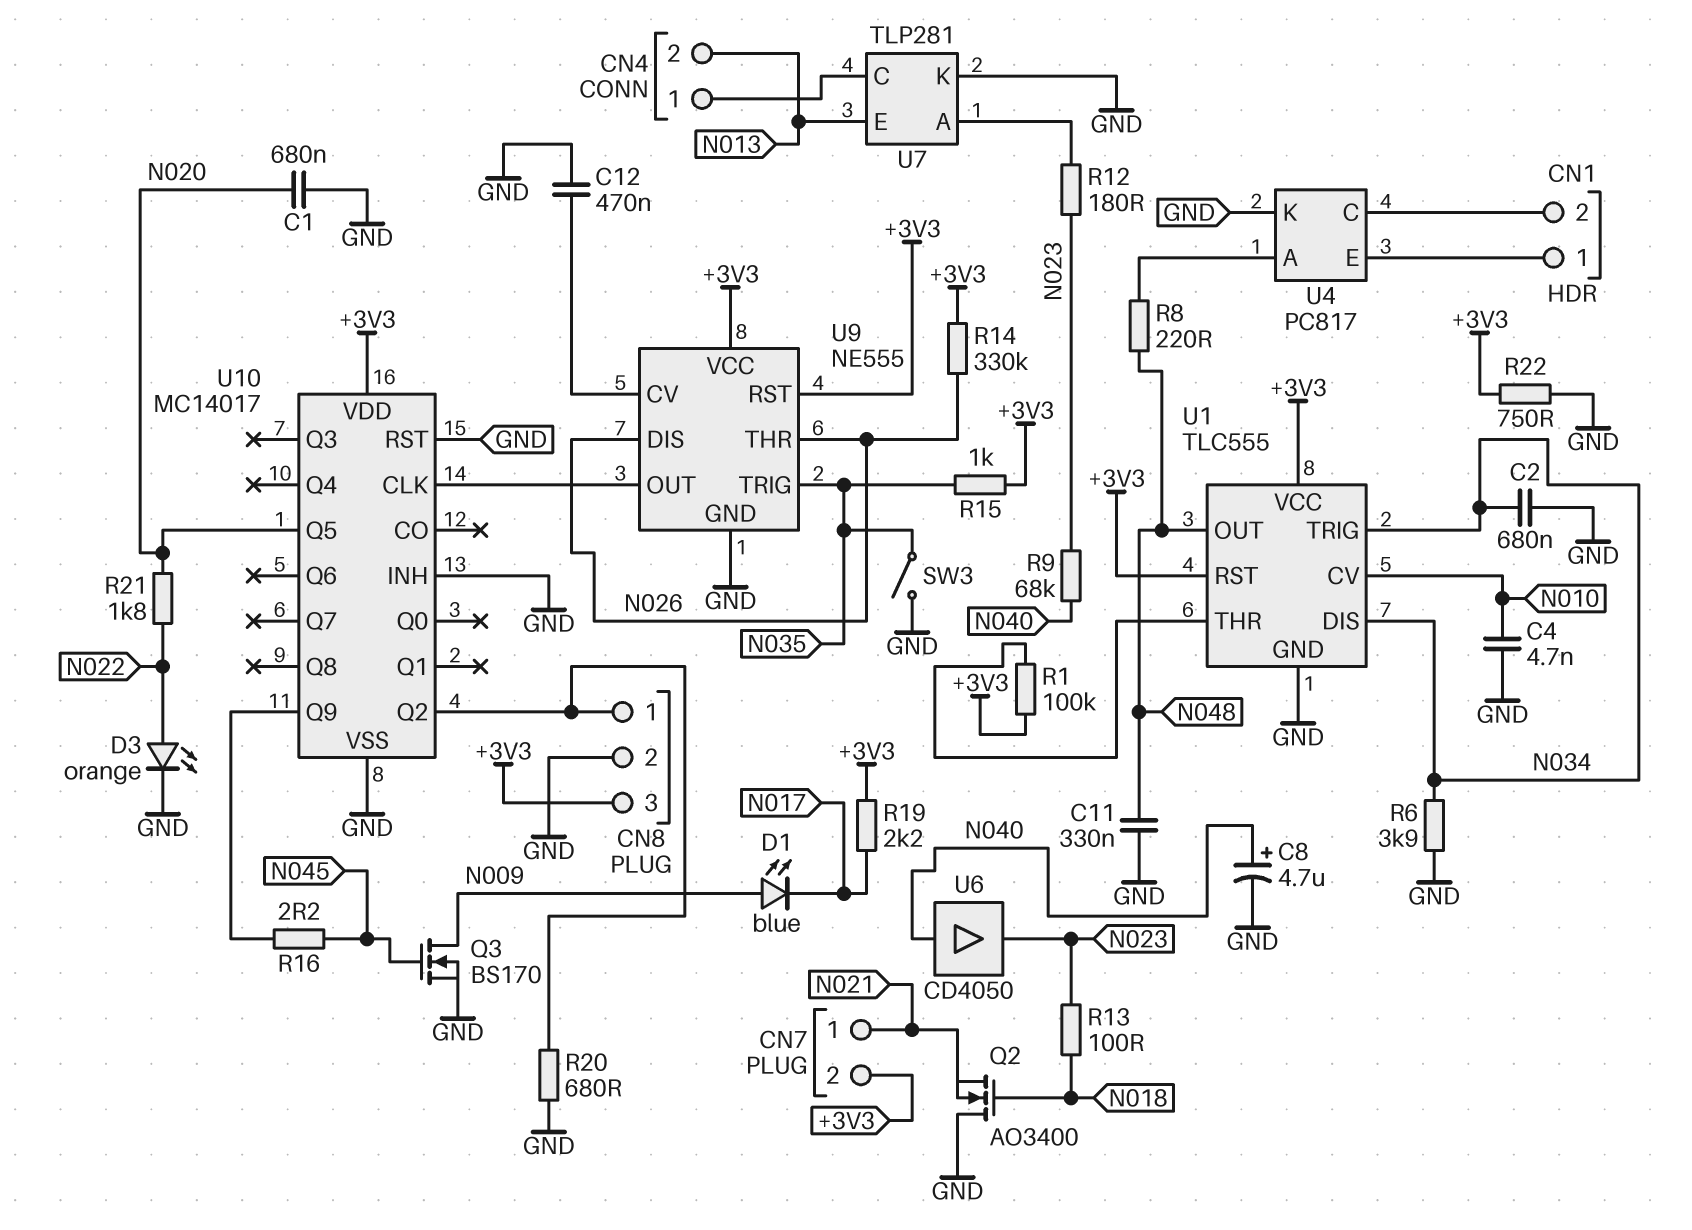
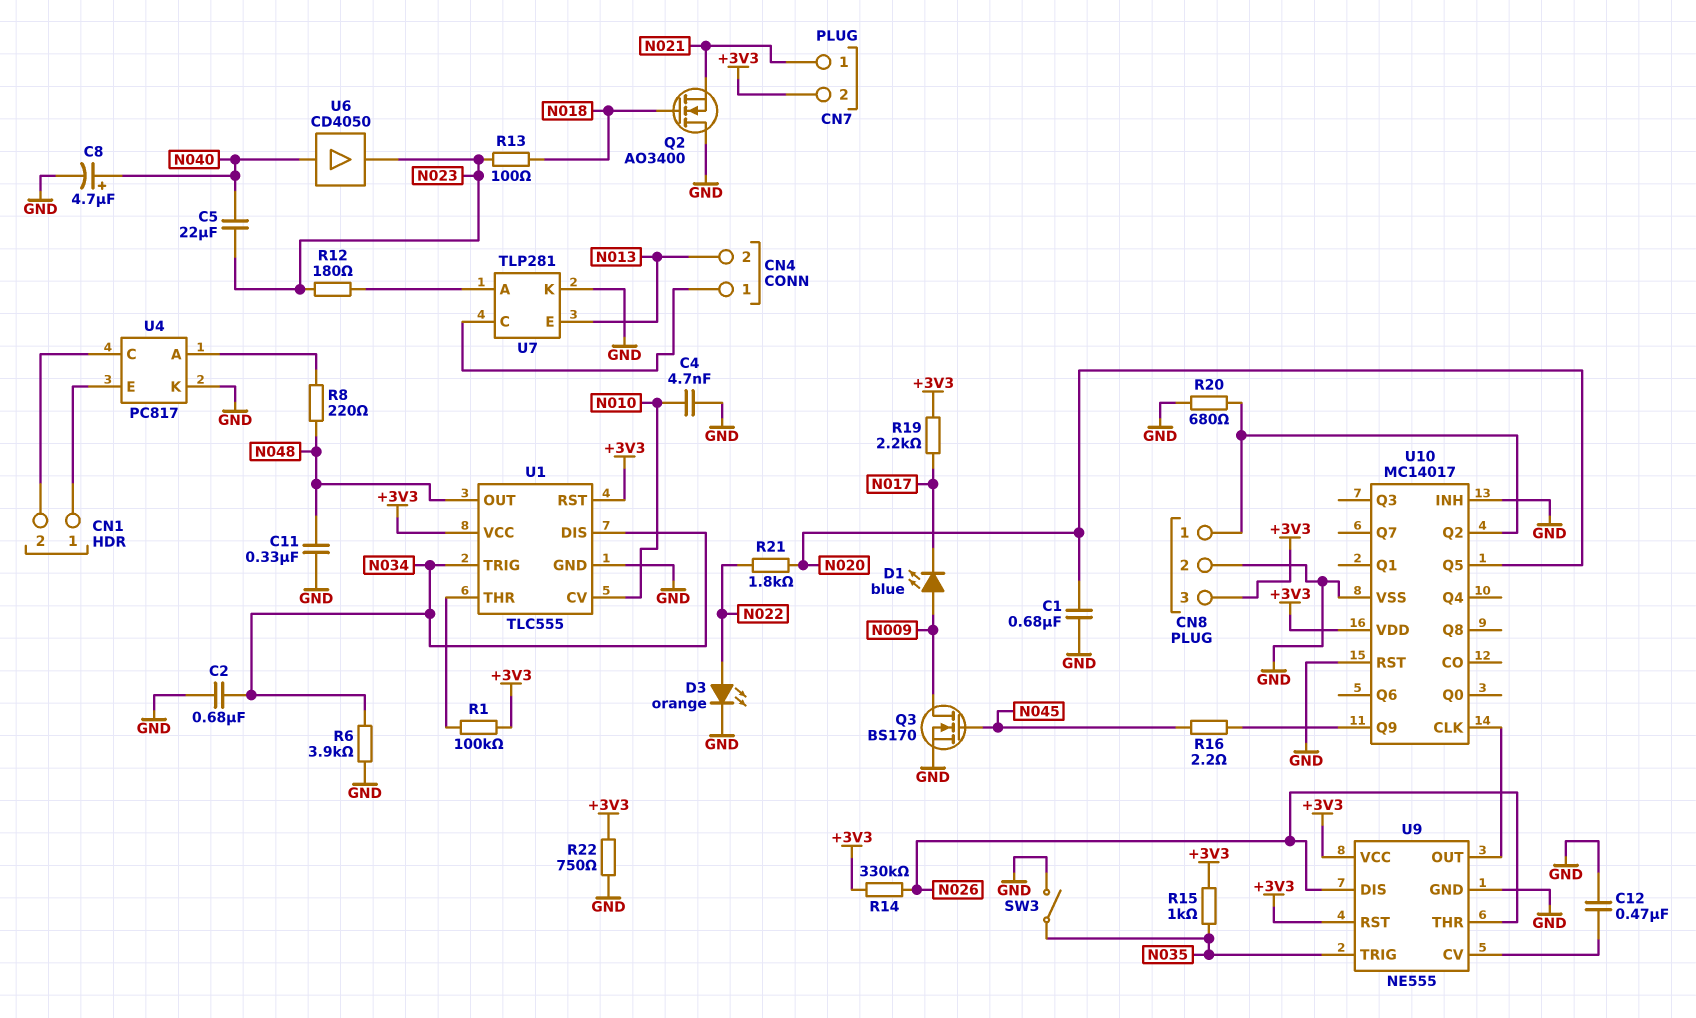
C5: none -> 22uF (N023, N040)
R9: 68k (N023, N040) -> none

